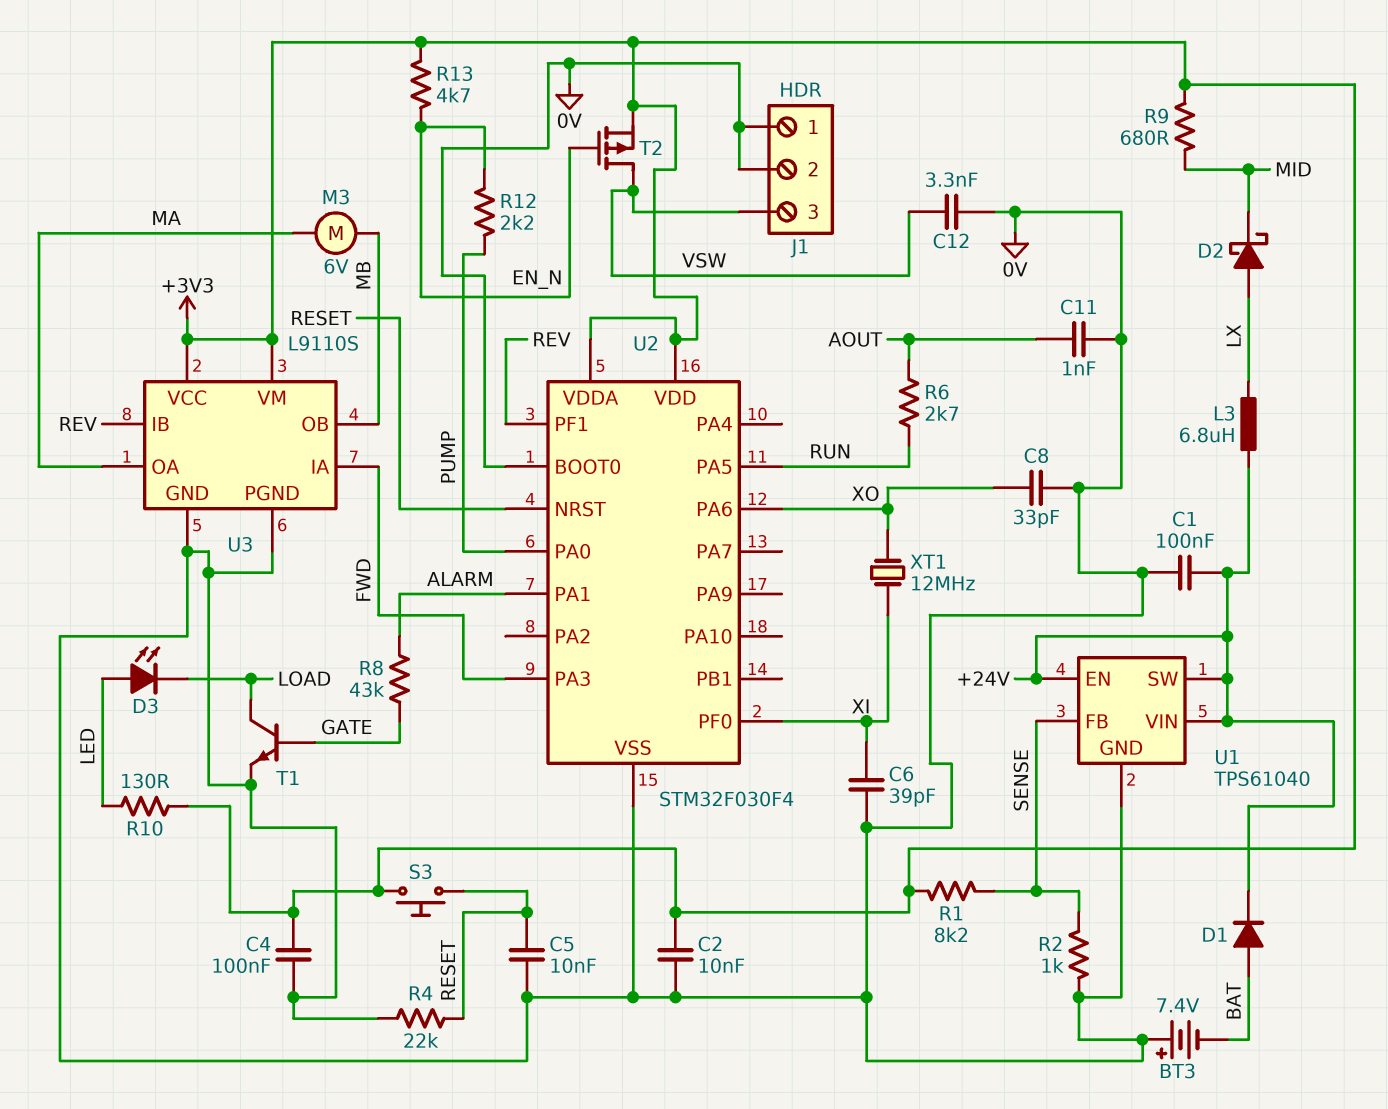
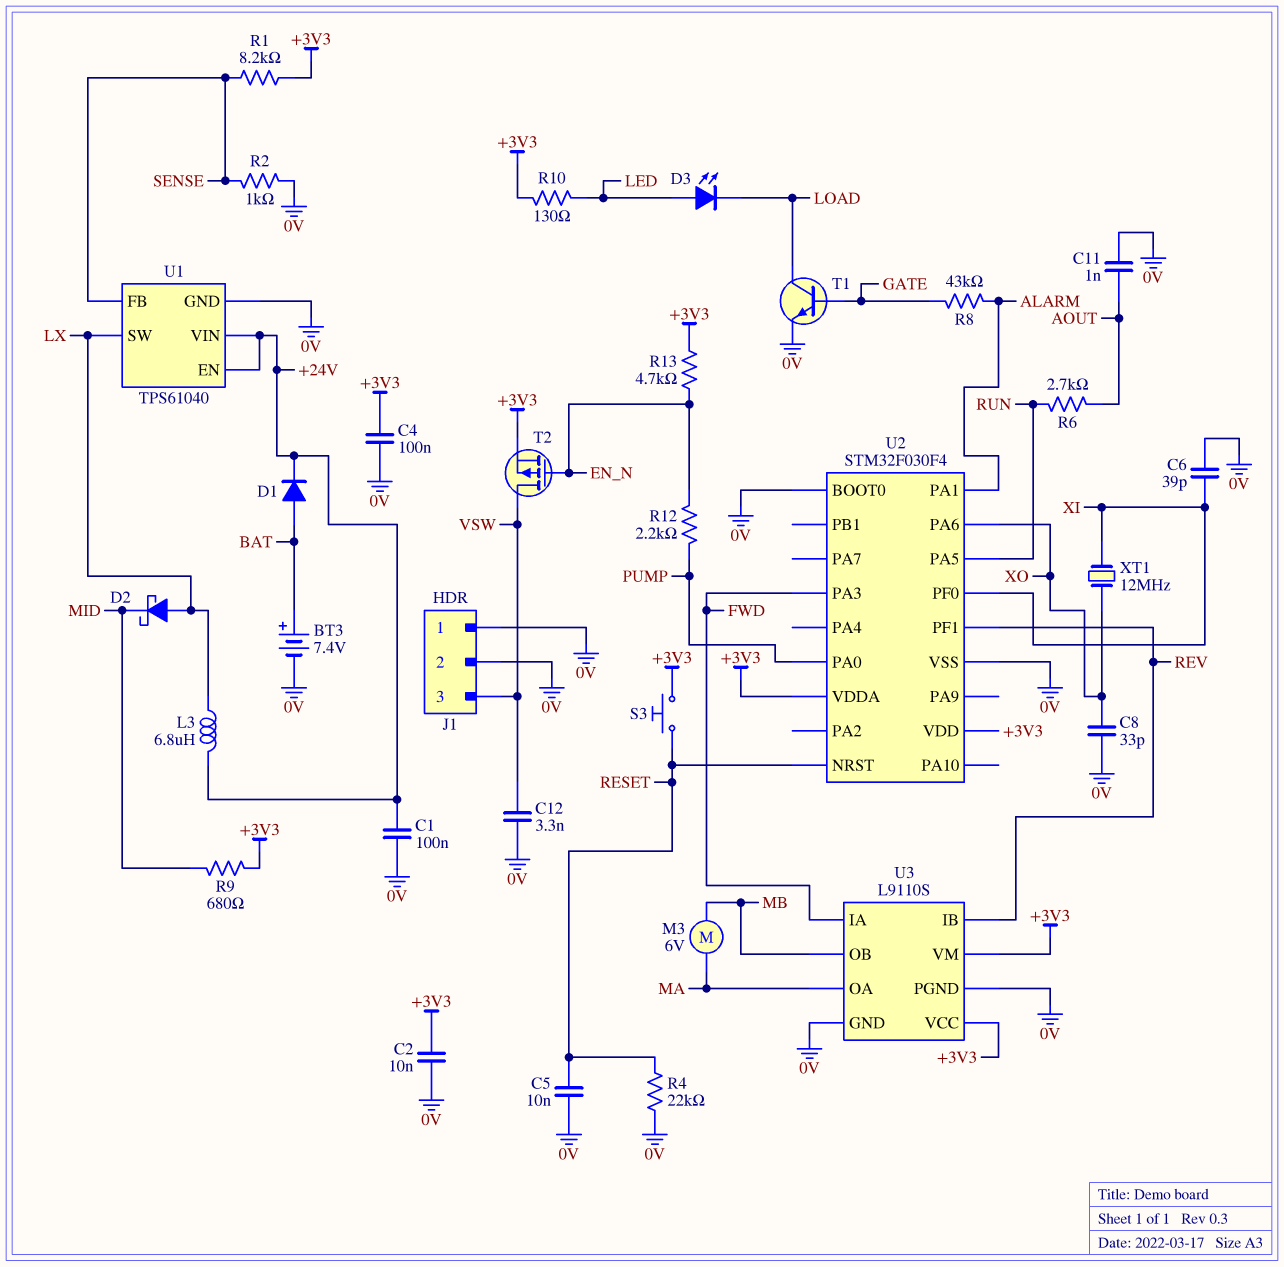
BT3: 7.4V (plus 0V, minus BAT) -> 7.4V (plus BAT, minus 0V)
U1 pin SW: +24V -> LX

